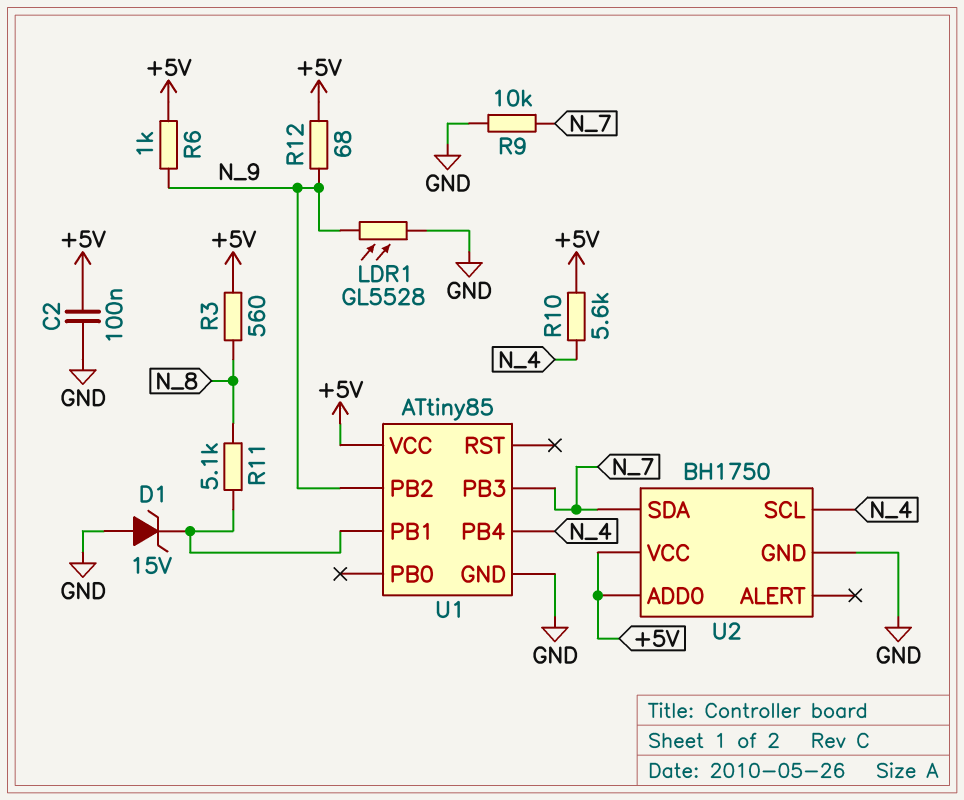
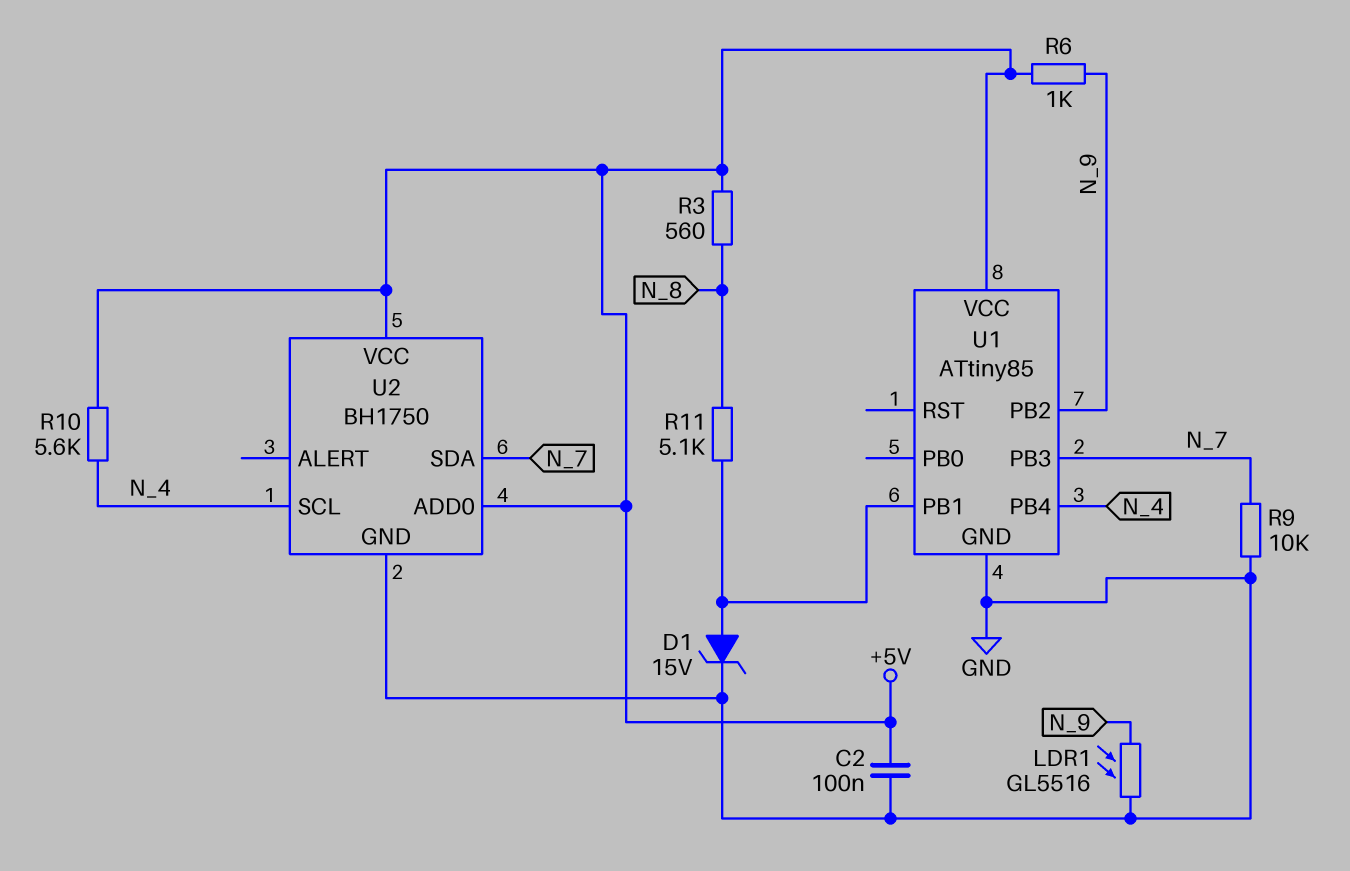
D1: zener 15V (A GND, K U1/PB1) -> zener 15V (A U1/PB1, K GND)
LDR1: GL5528 (GND, N_9) -> GL5516 (GND, N_9)
R12: 68 (+5V, N_9) -> none

